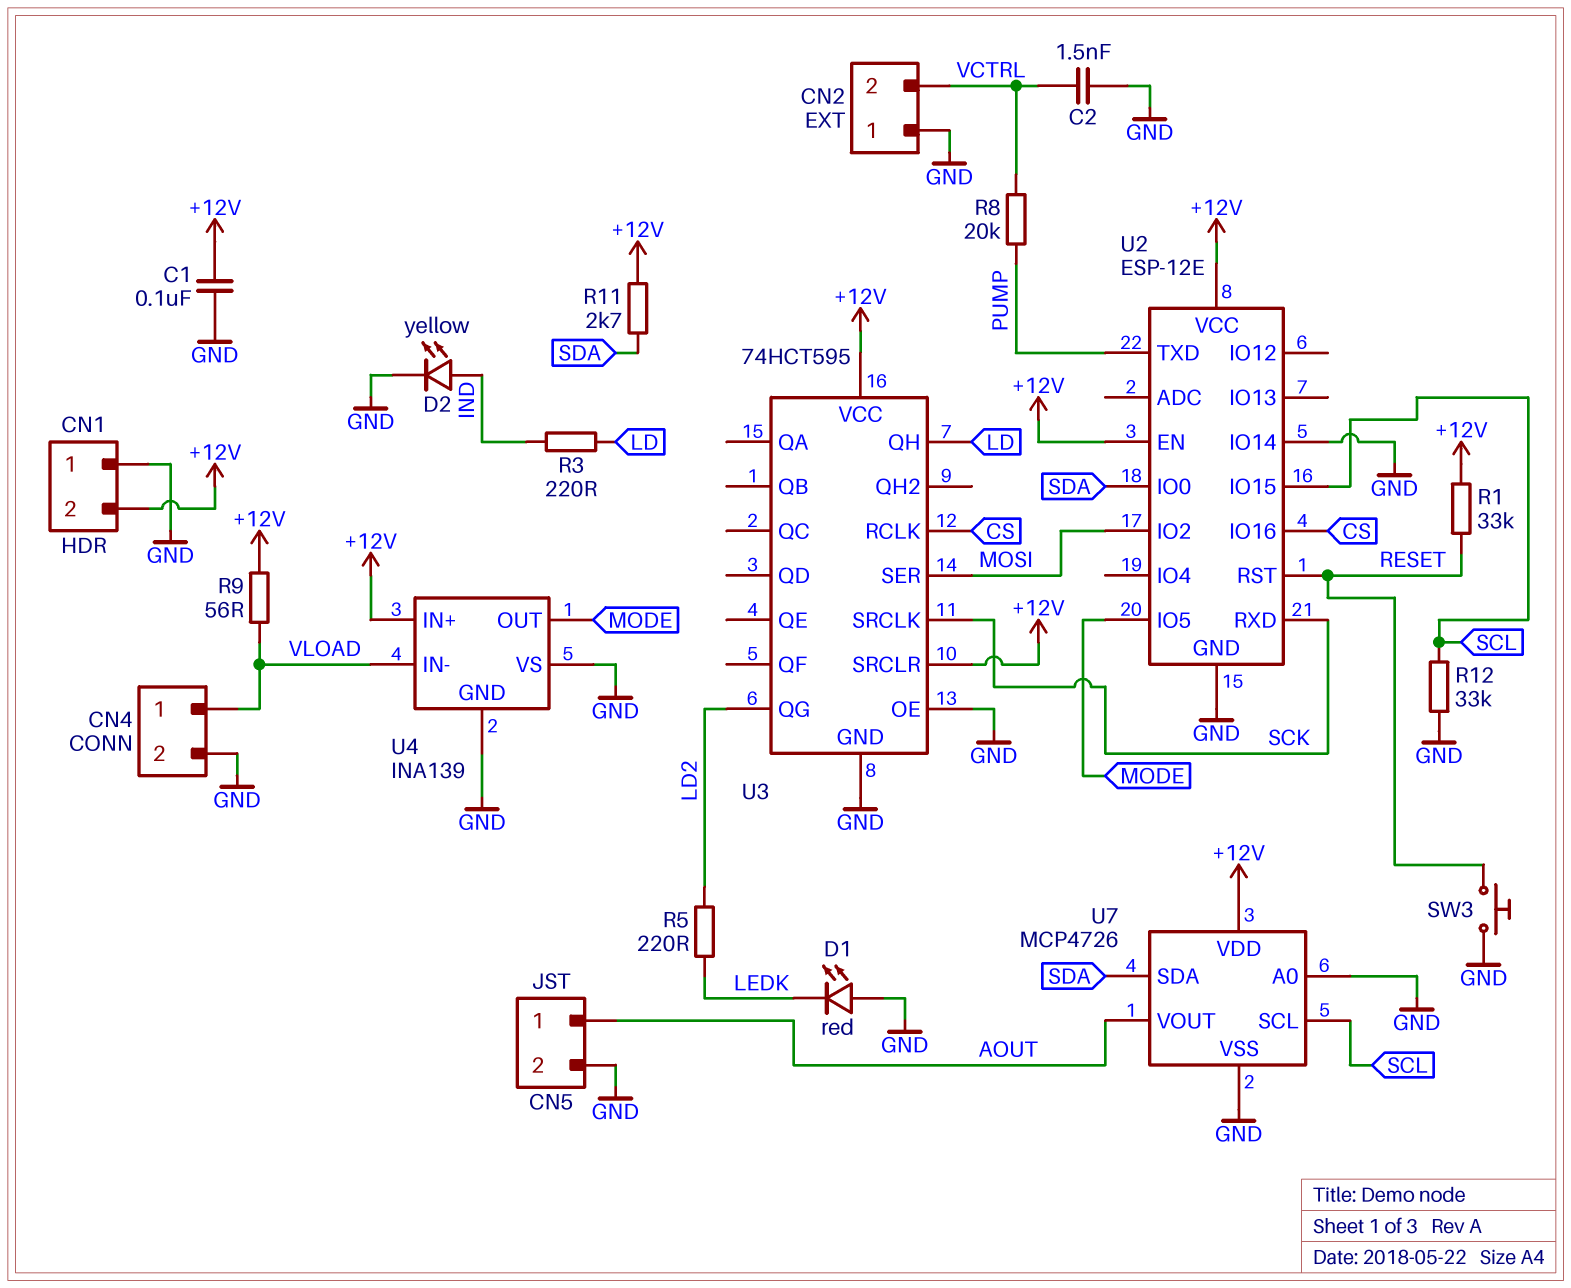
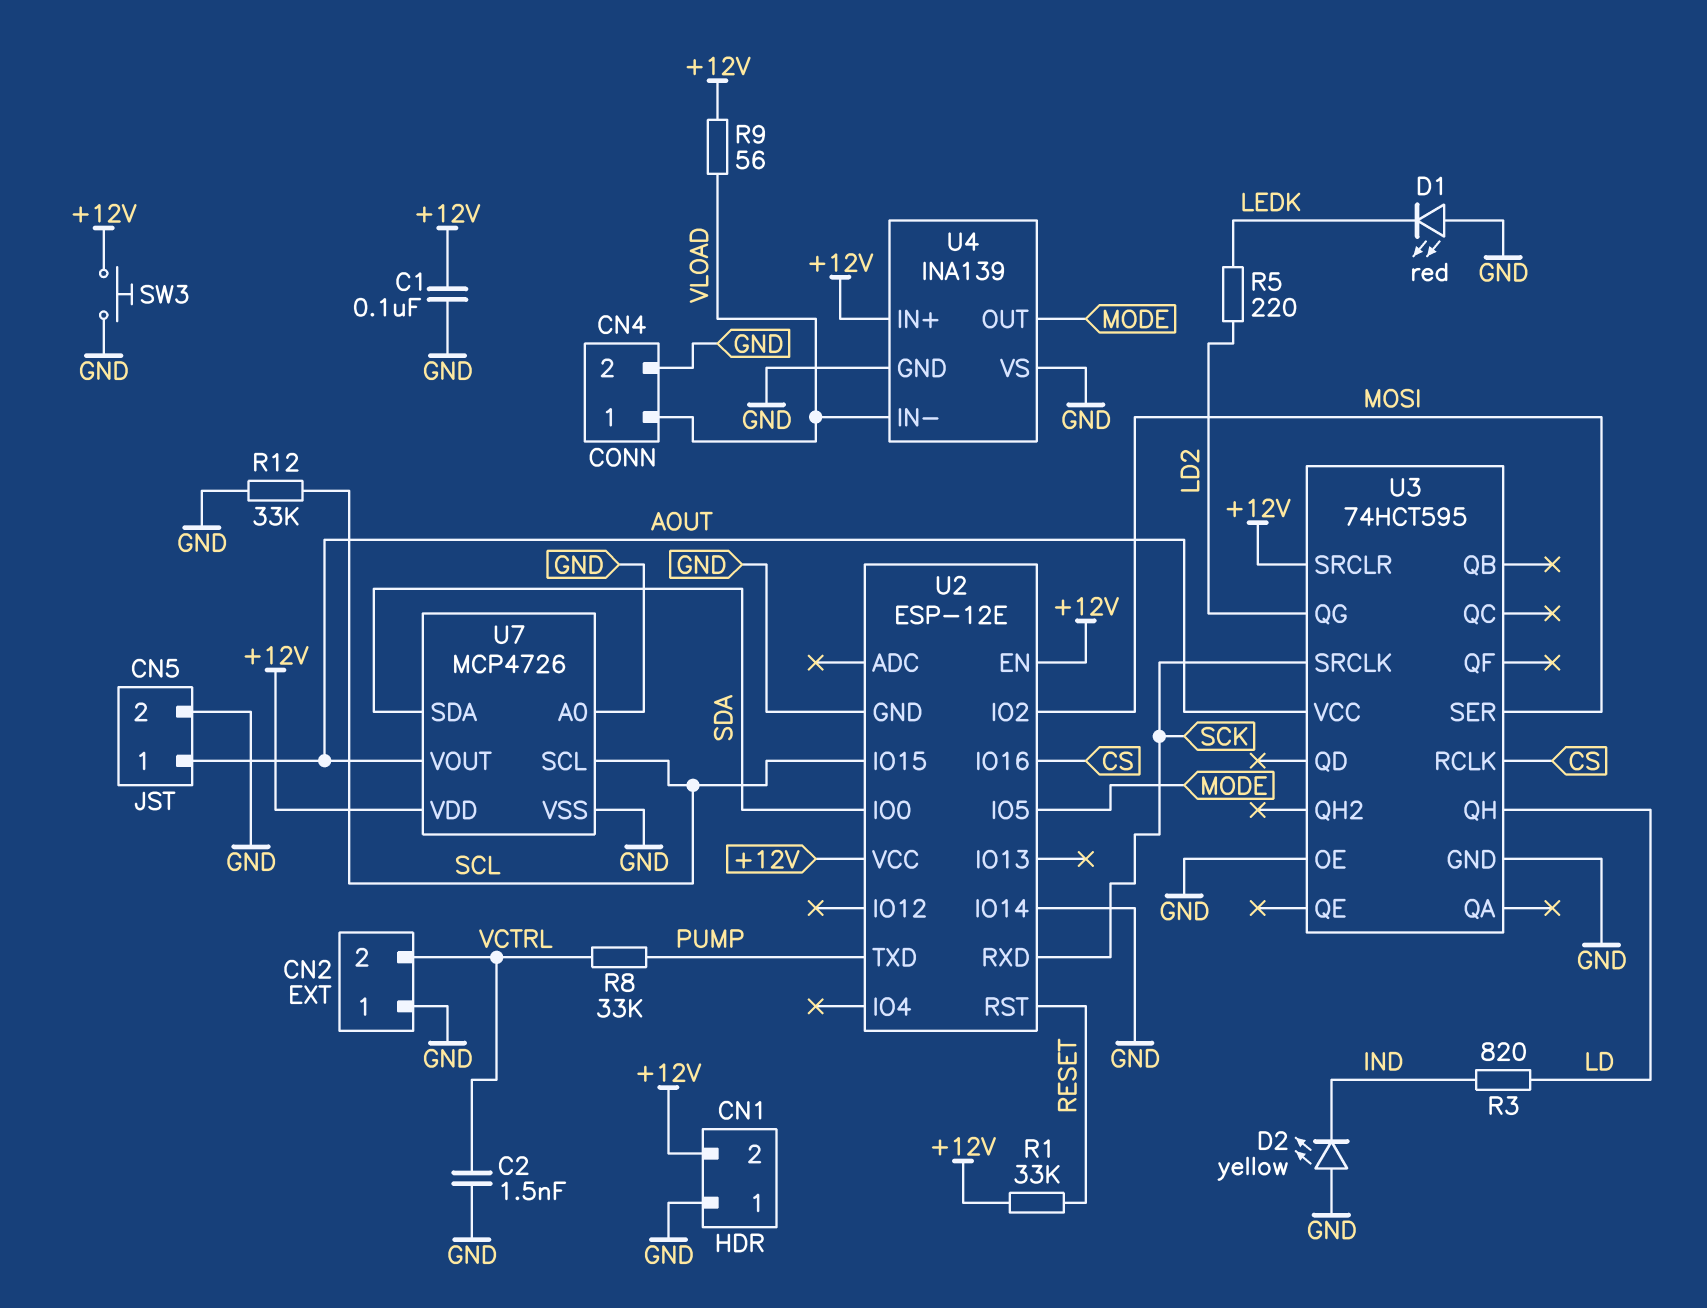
D2: LED yellow (A IND, K GND) -> LED yellow (A GND, K IND)
R3: 220 (IND, LD) -> 820 (IND, LD)
R8: 20k (PUMP, VCTRL) -> 33k (PUMP, VCTRL)
R11: 2.7k (+12V, SDA) -> none
SW3: button (GND, RESET) -> button (+12V, GND)
U3 pin VCC: +12V -> AOUT

